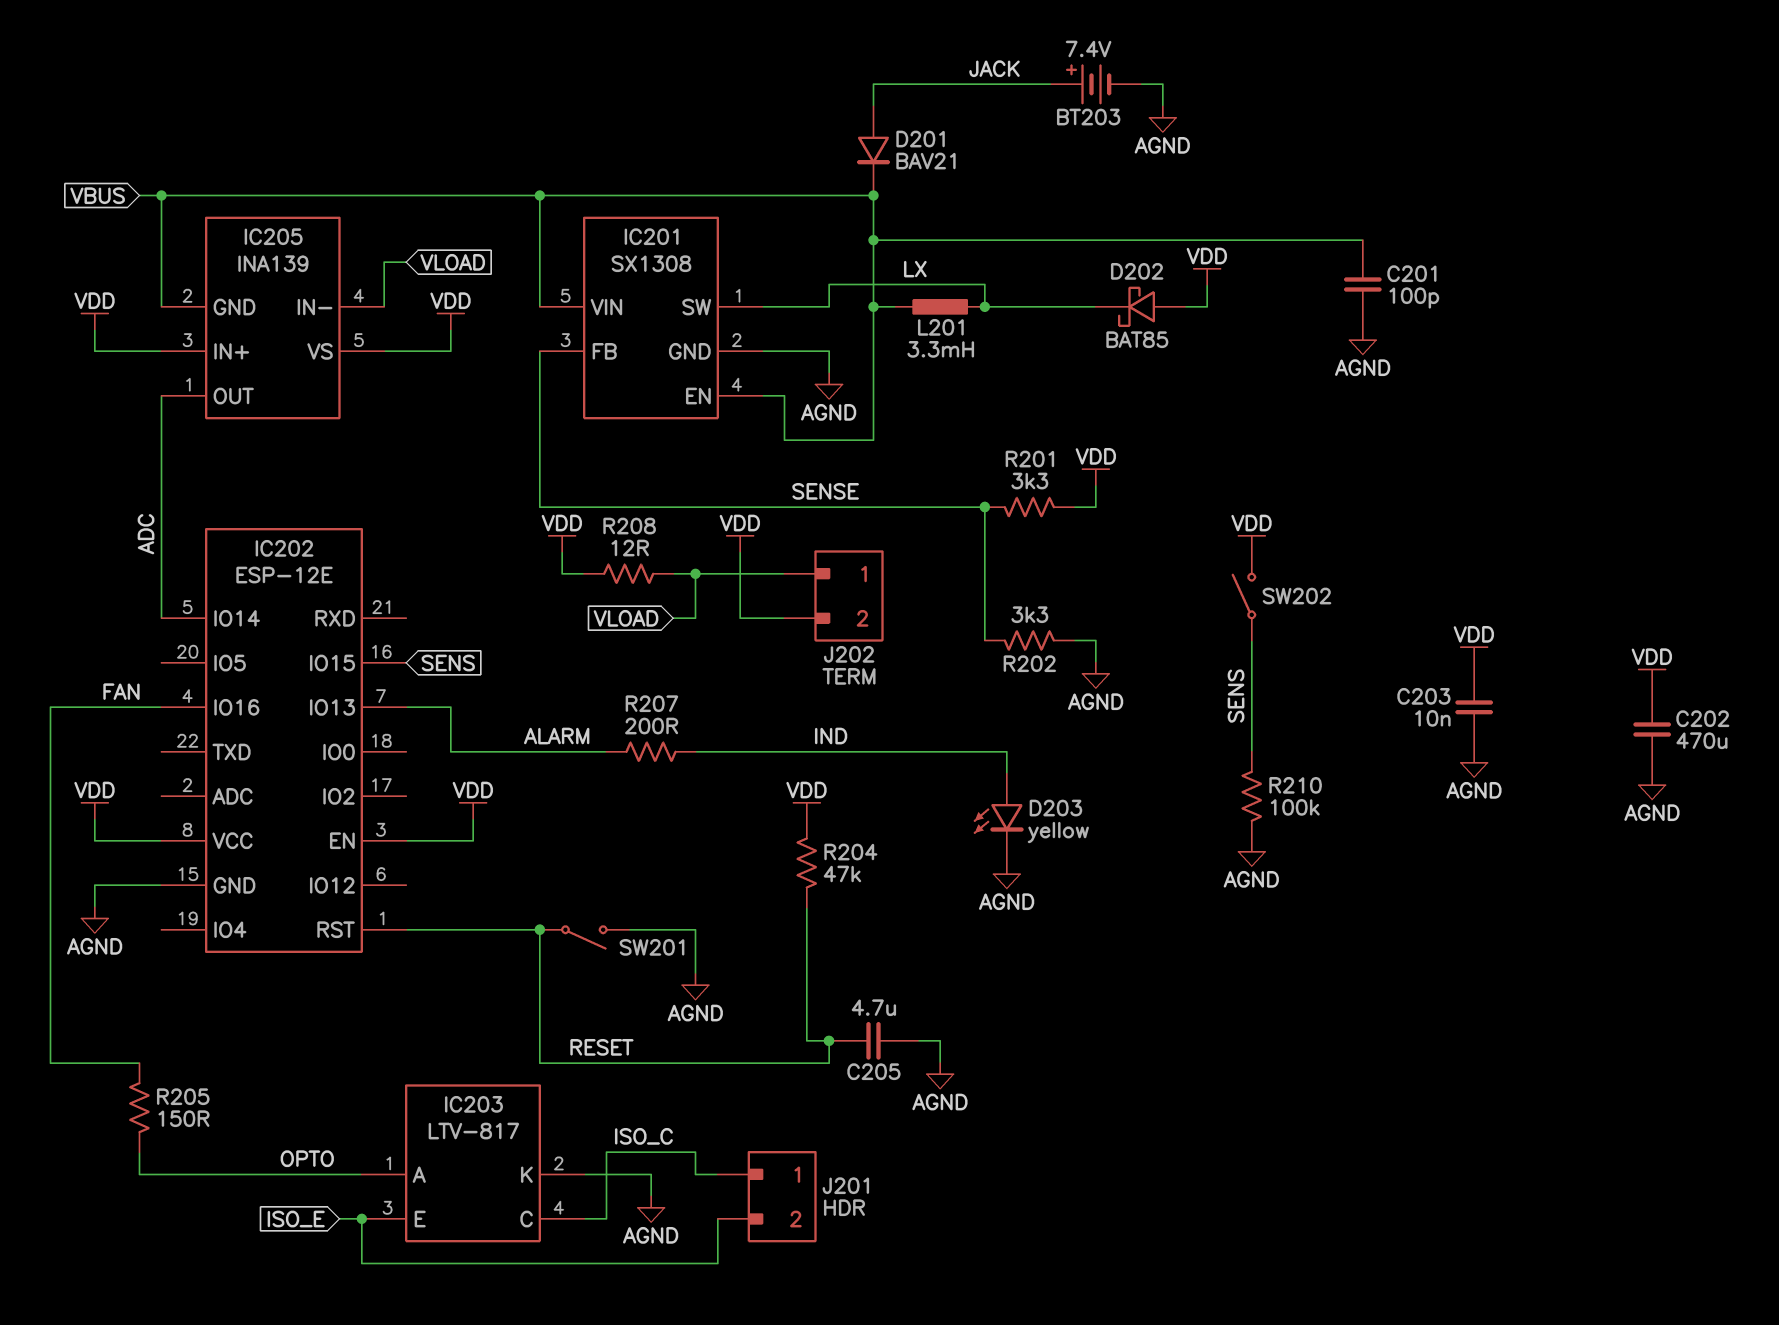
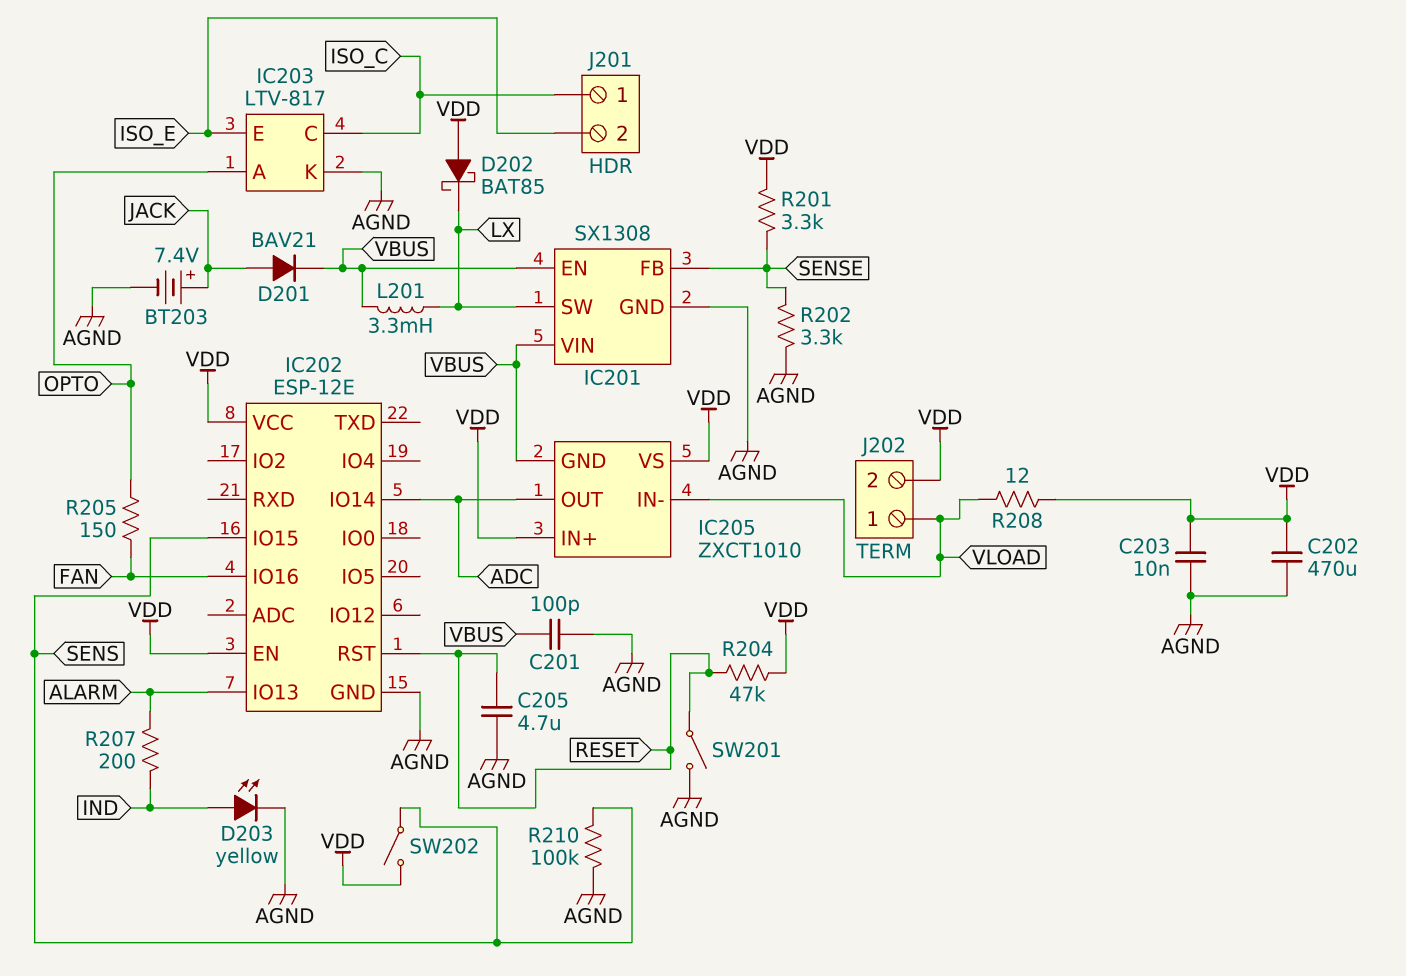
IC205: INA139 -> ZXCT1010

